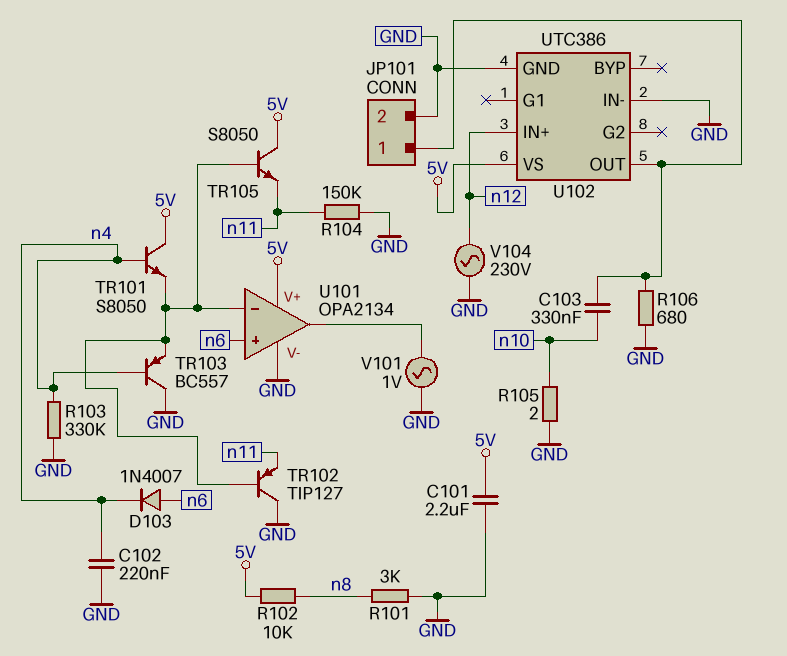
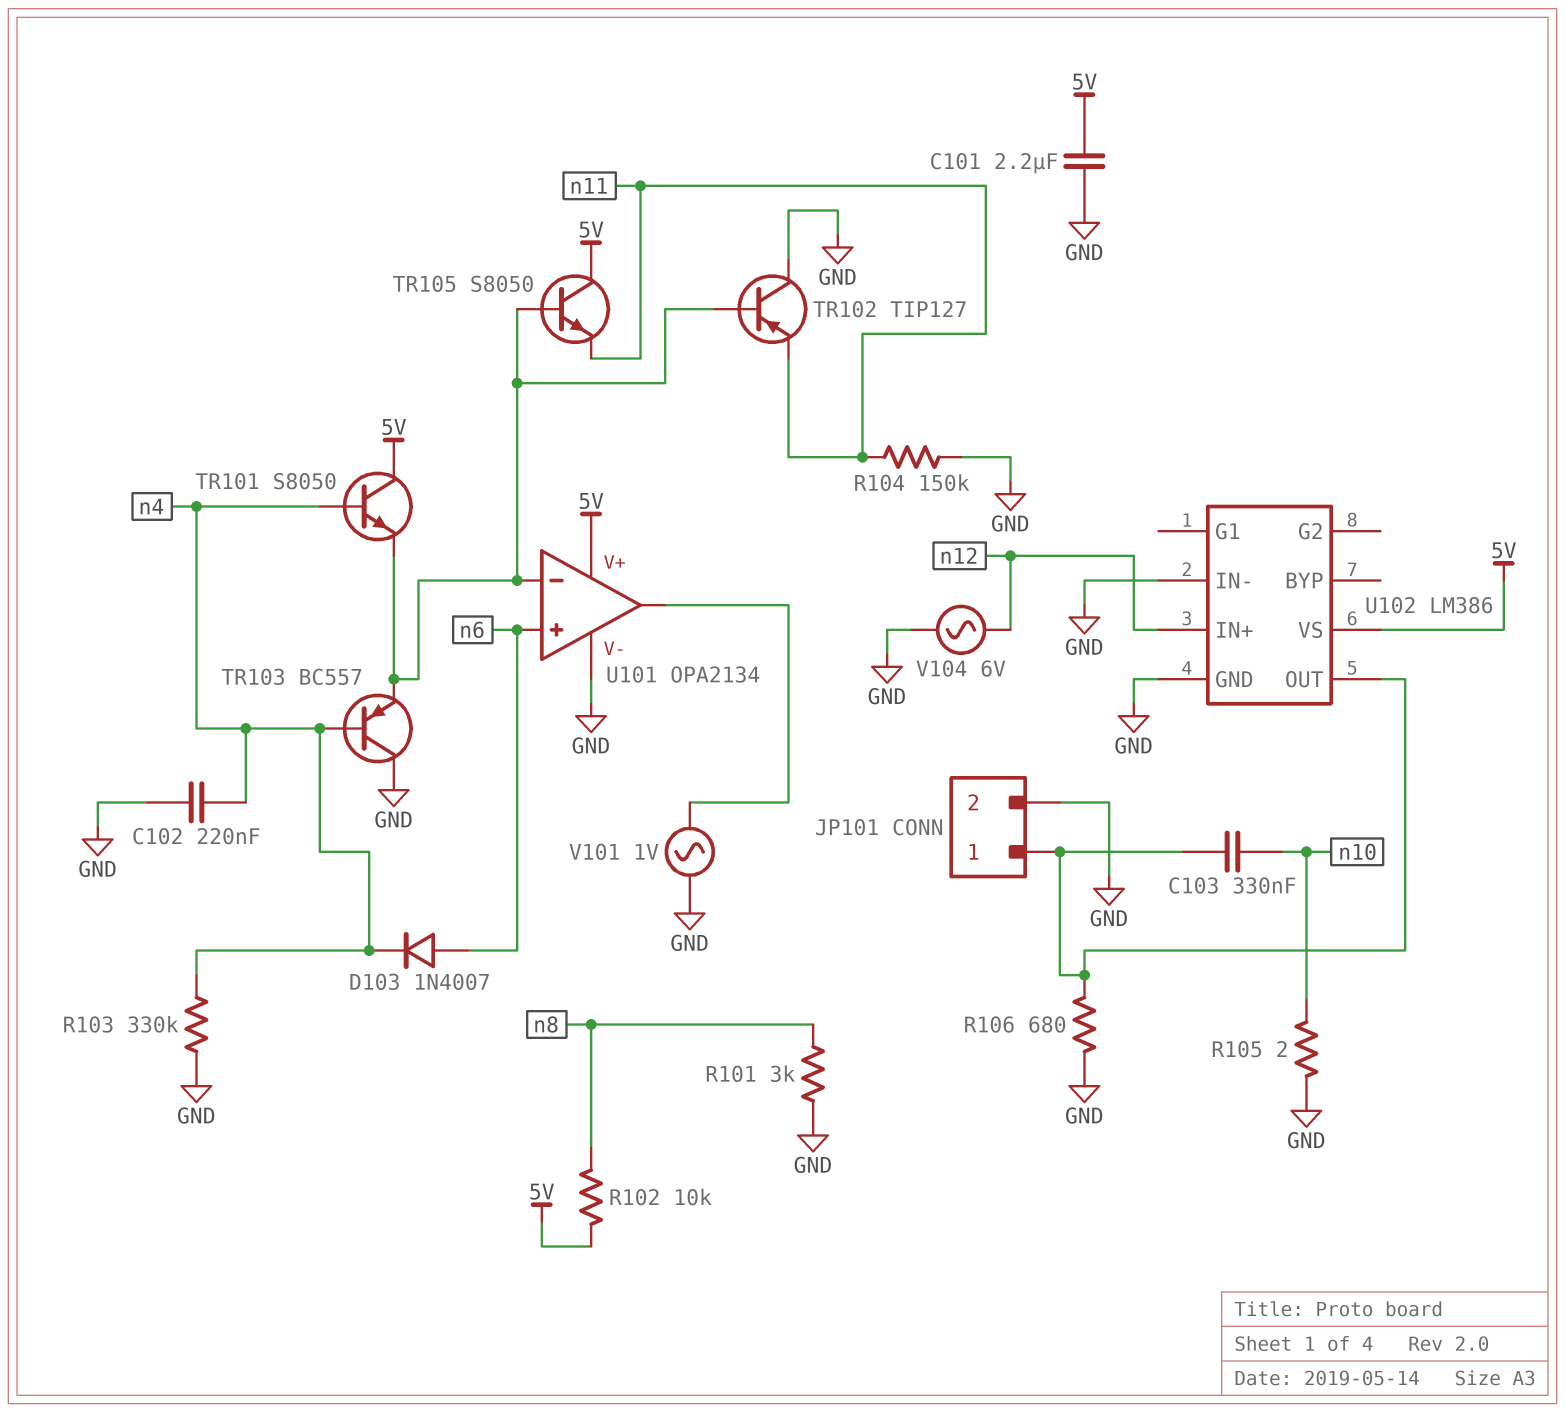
U102: UTC386 -> LM386
V104: AC 230V (GND, n12) -> AC 6V (GND, n12)

